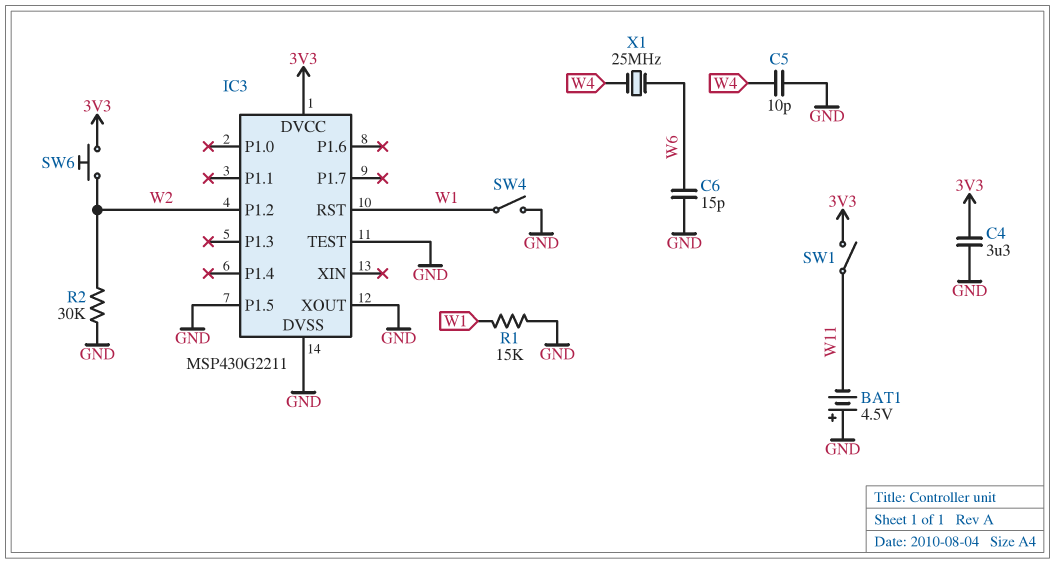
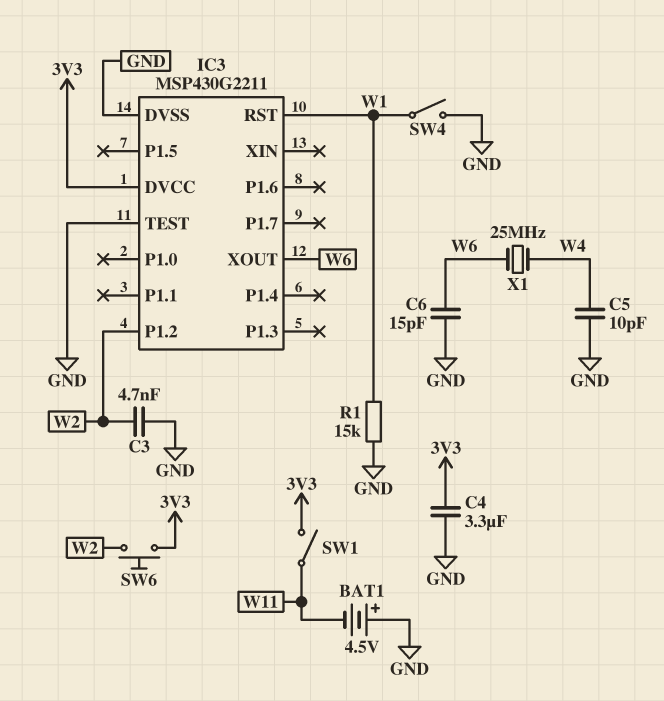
C3: none -> 4.7nF (GND, W2)
IC3 pin P1.5: GND -> none
IC3 pin XOUT: GND -> W6
R2: 30k (GND, W2) -> none

